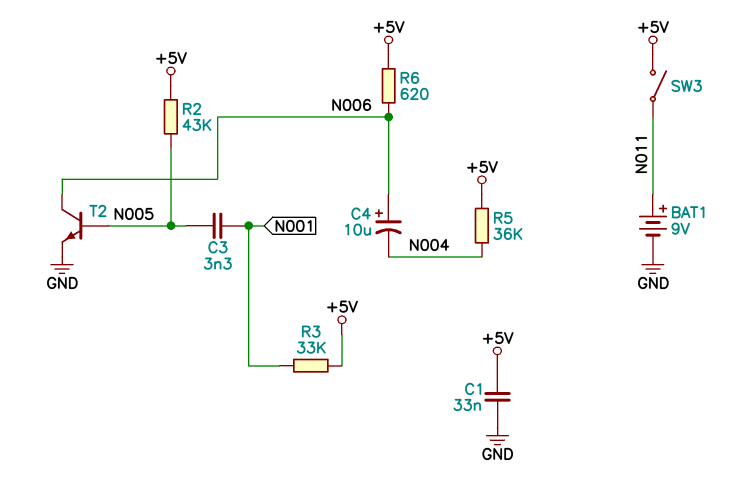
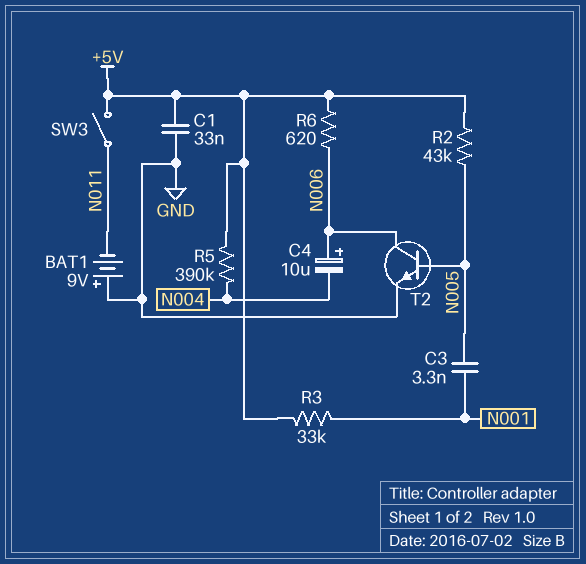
BAT1: 9V (plus N011, minus GND) -> 9V (plus GND, minus N011)
R5: 36k (+5V, N004) -> 390k (+5V, N004)

